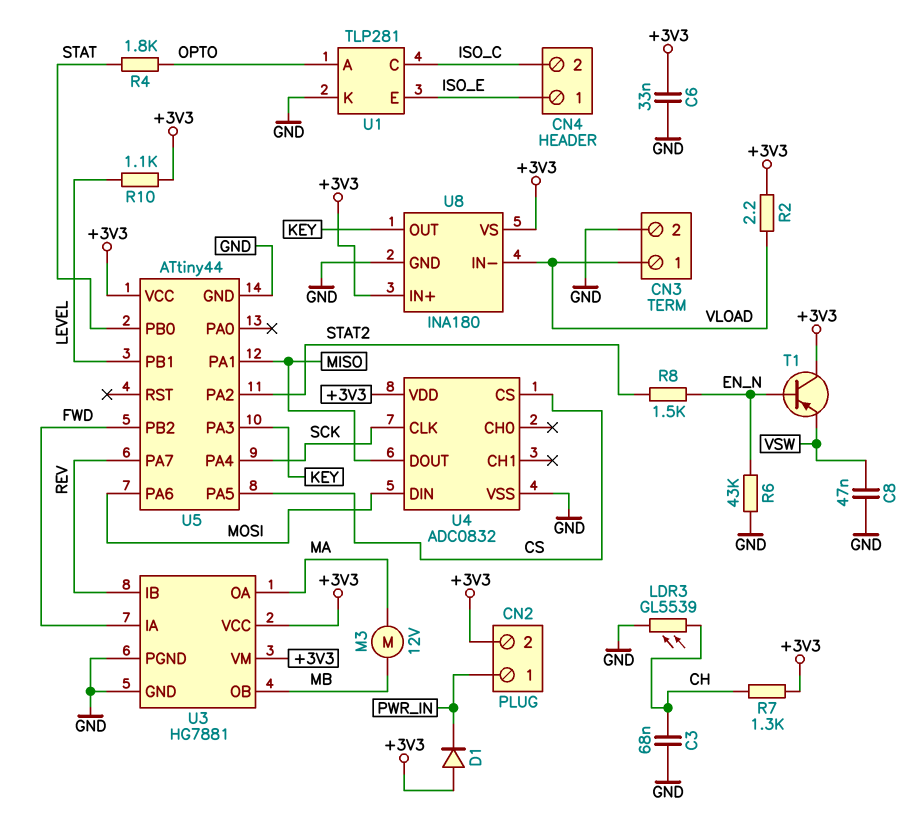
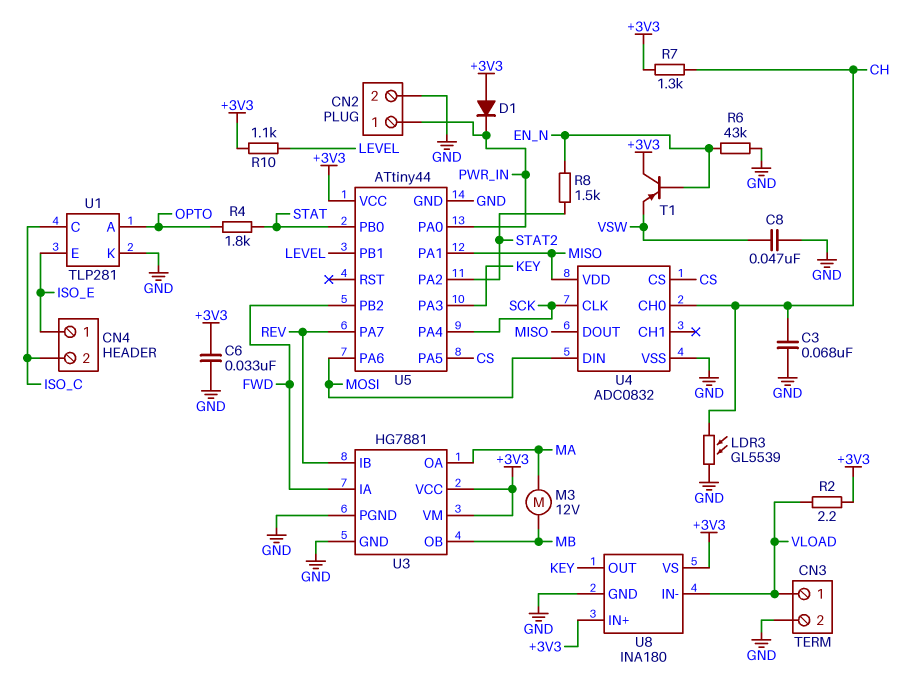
CN2 pin 2: +3V3 -> GND
U4 pin CH0: none -> CH
U4 pin VDD: +3V3 -> MISO
U5 pin PA0: none -> PWR_IN

